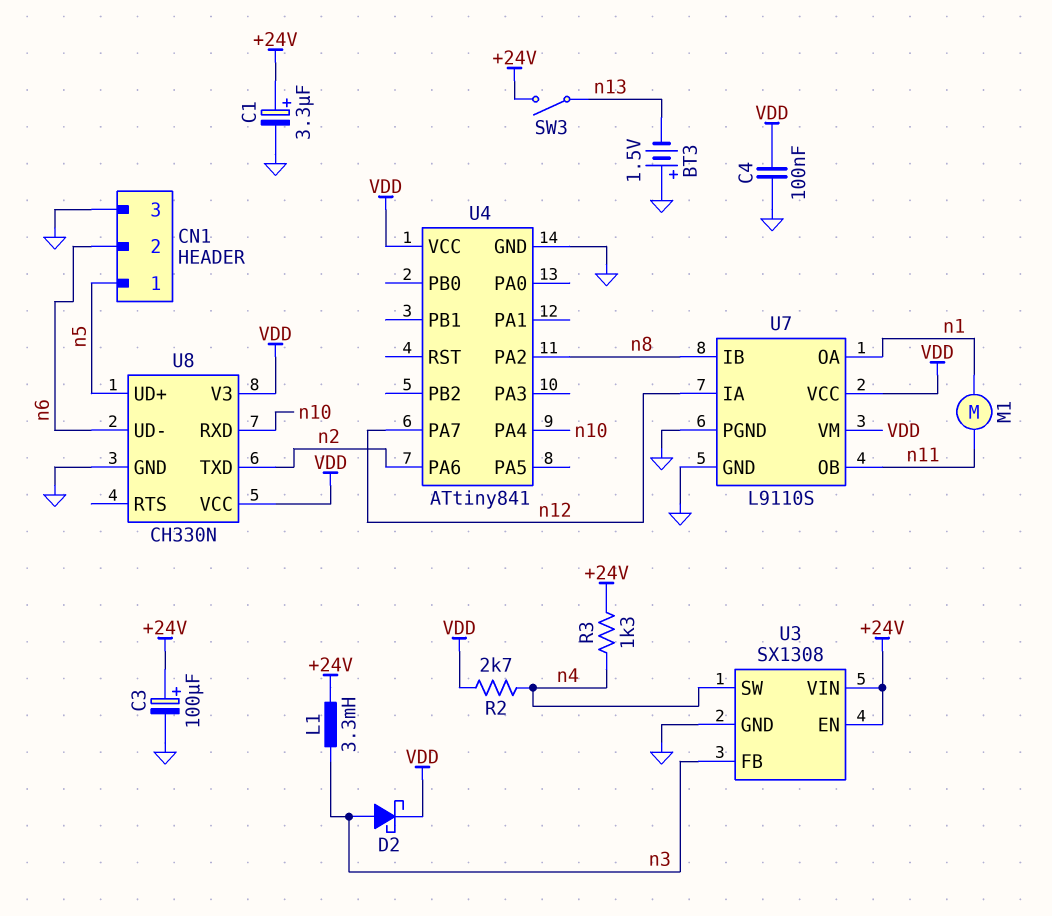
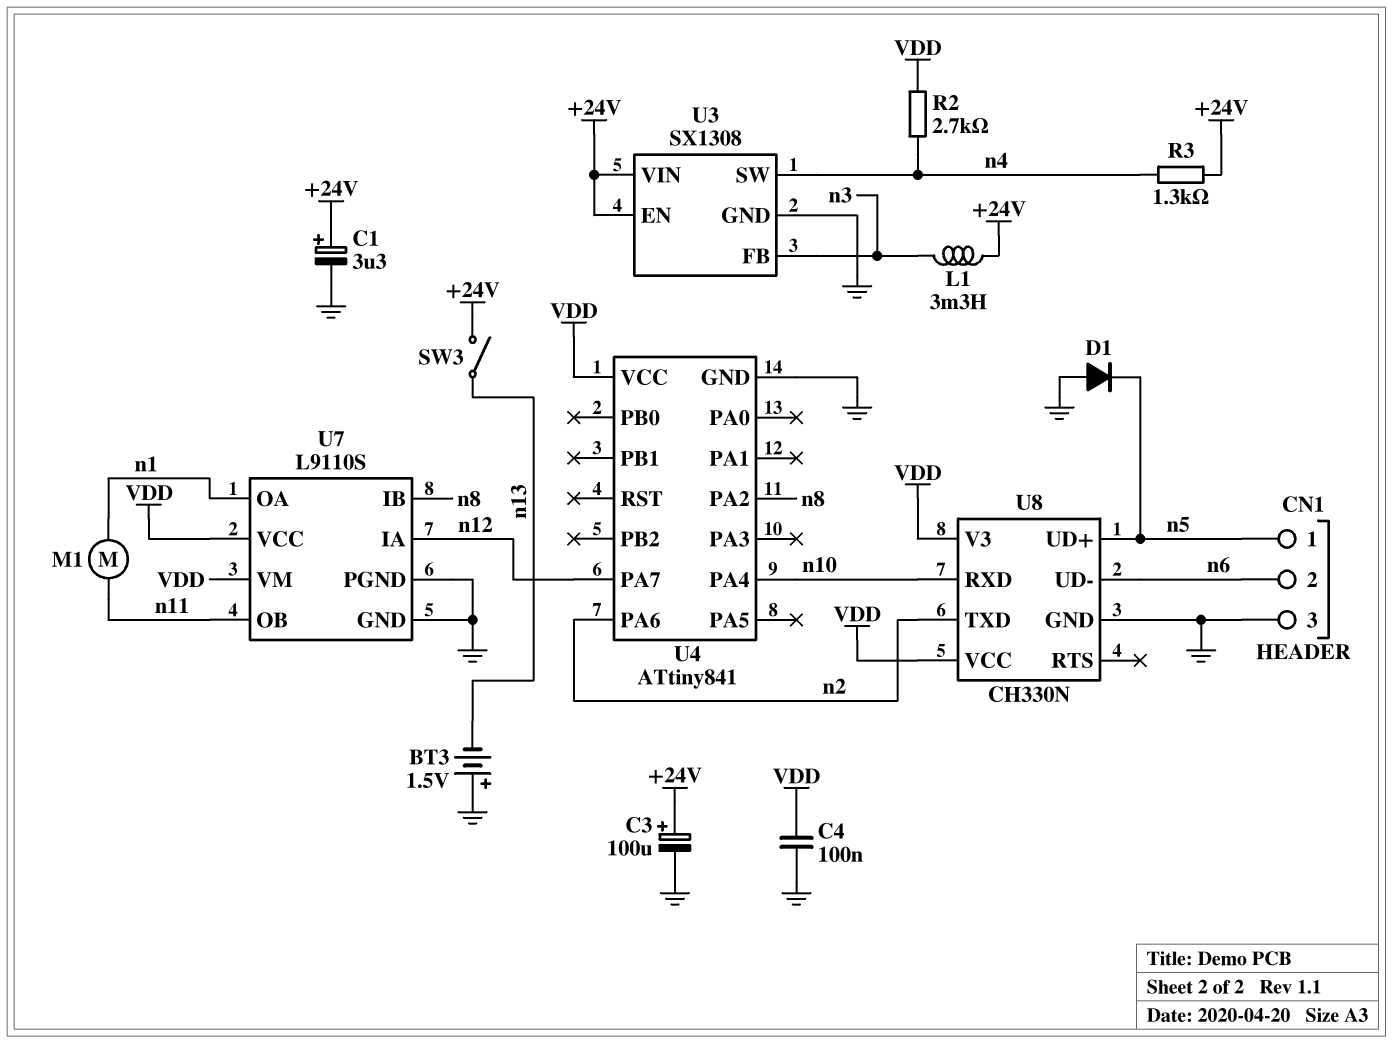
D1: none -> diode (A GND, K n5)
D2: schottky (A n3, K VDD) -> none

